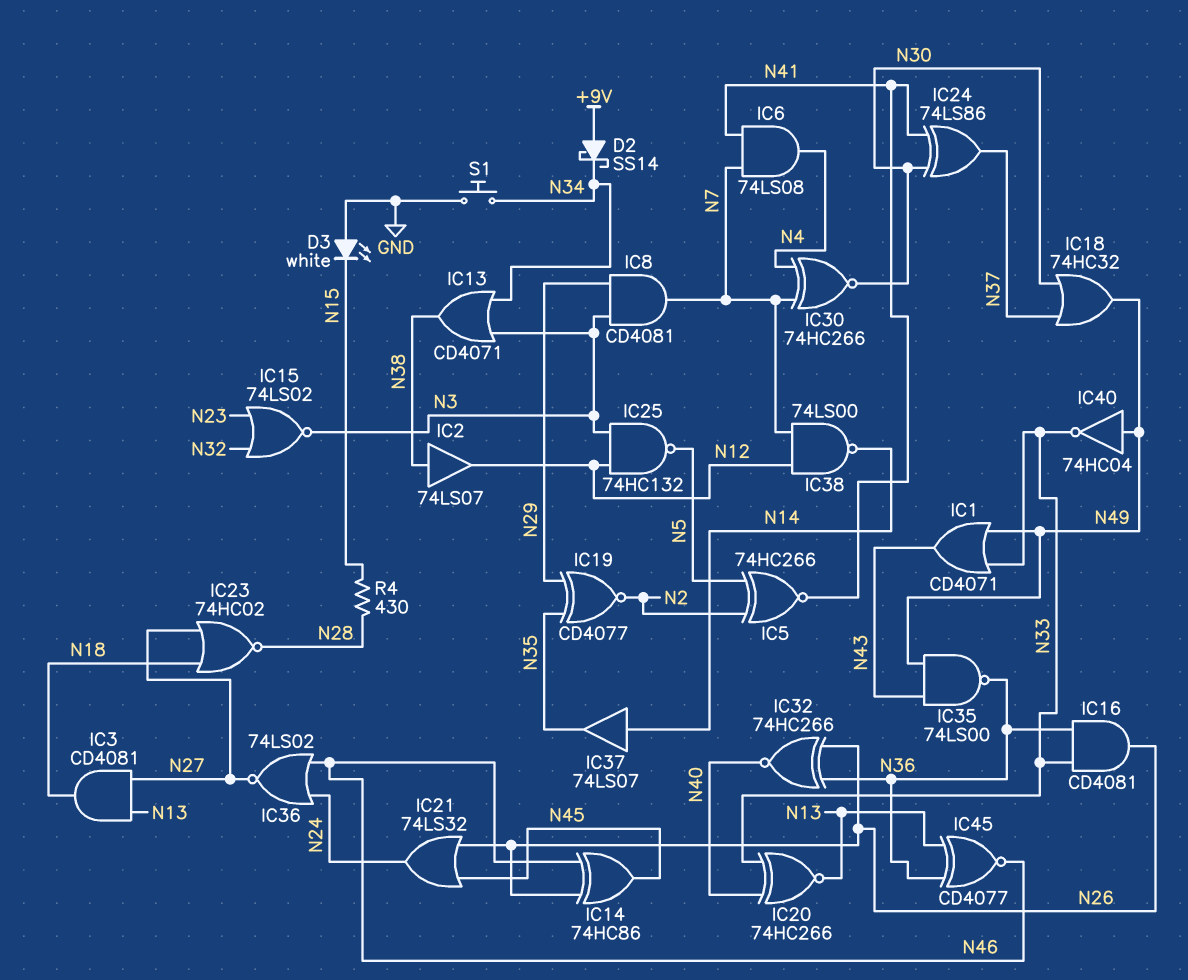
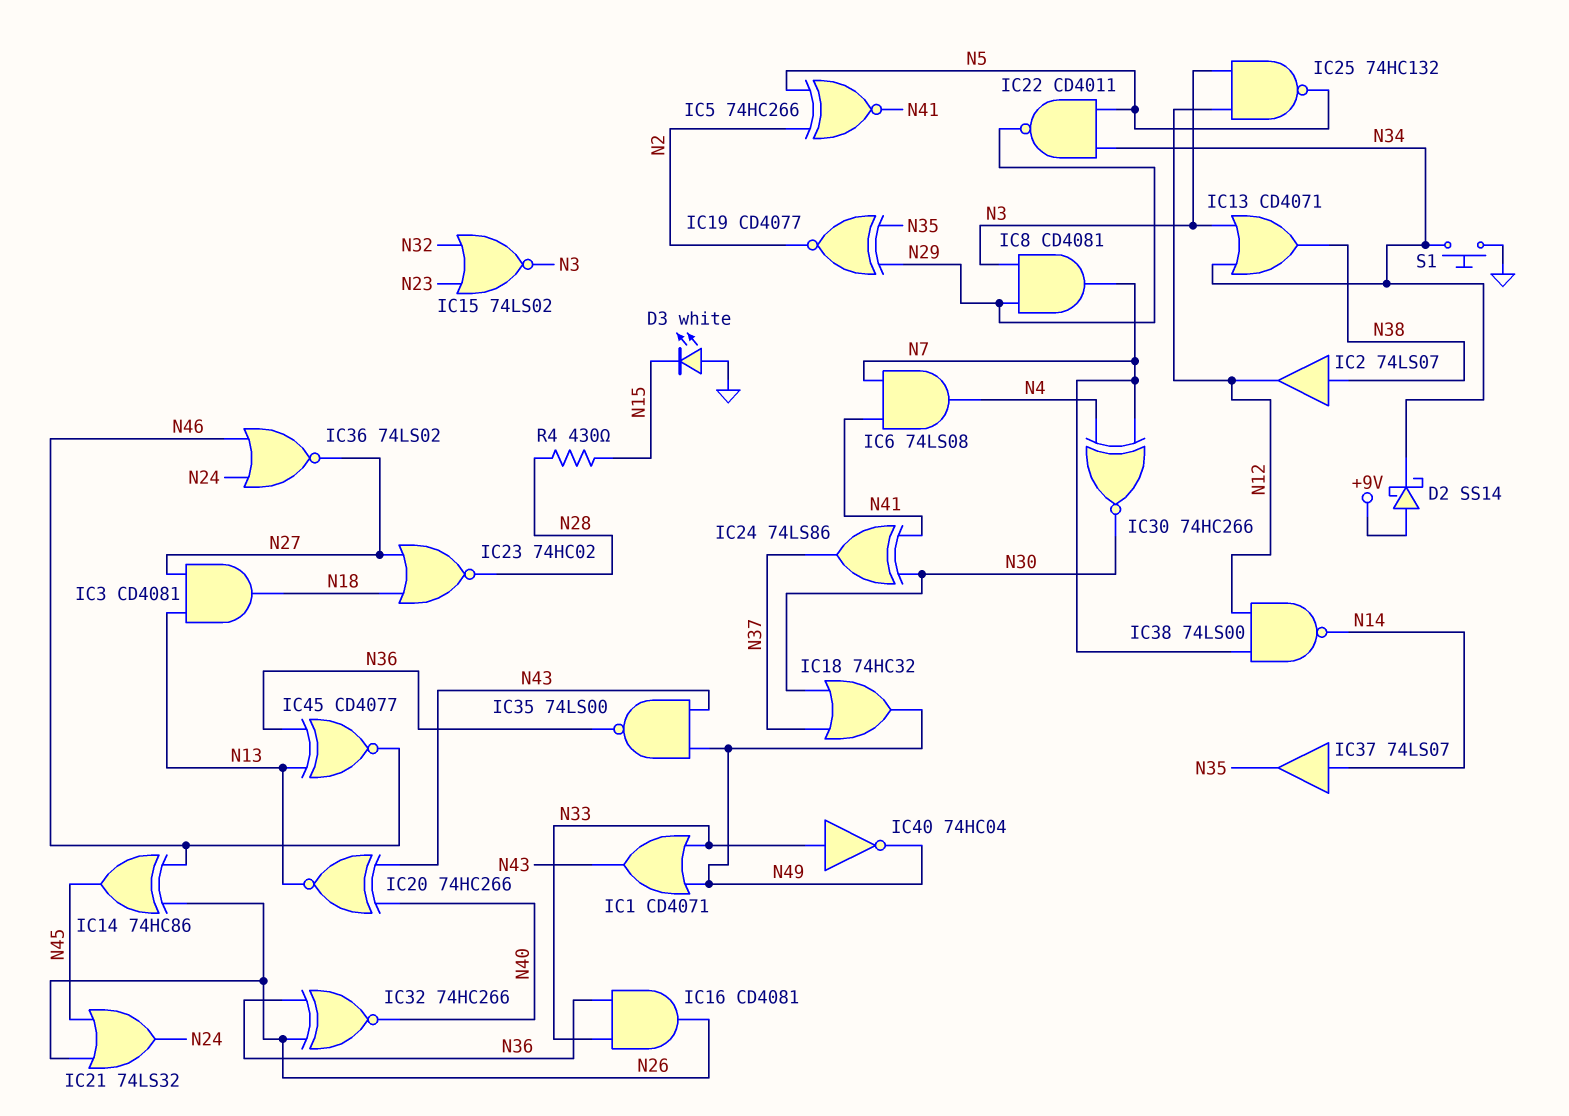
IC20: XNOR 74HC266 (in N33, in N40, out N13) -> XNOR 74HC266 (in N40, in N43, out N13)
IC22: none -> NAND CD4011 (in N5, in N34, out N29)
IC40: NOT 74HC04 (in N49, out N33) -> NOT 74HC04 (in N33, out N49)

